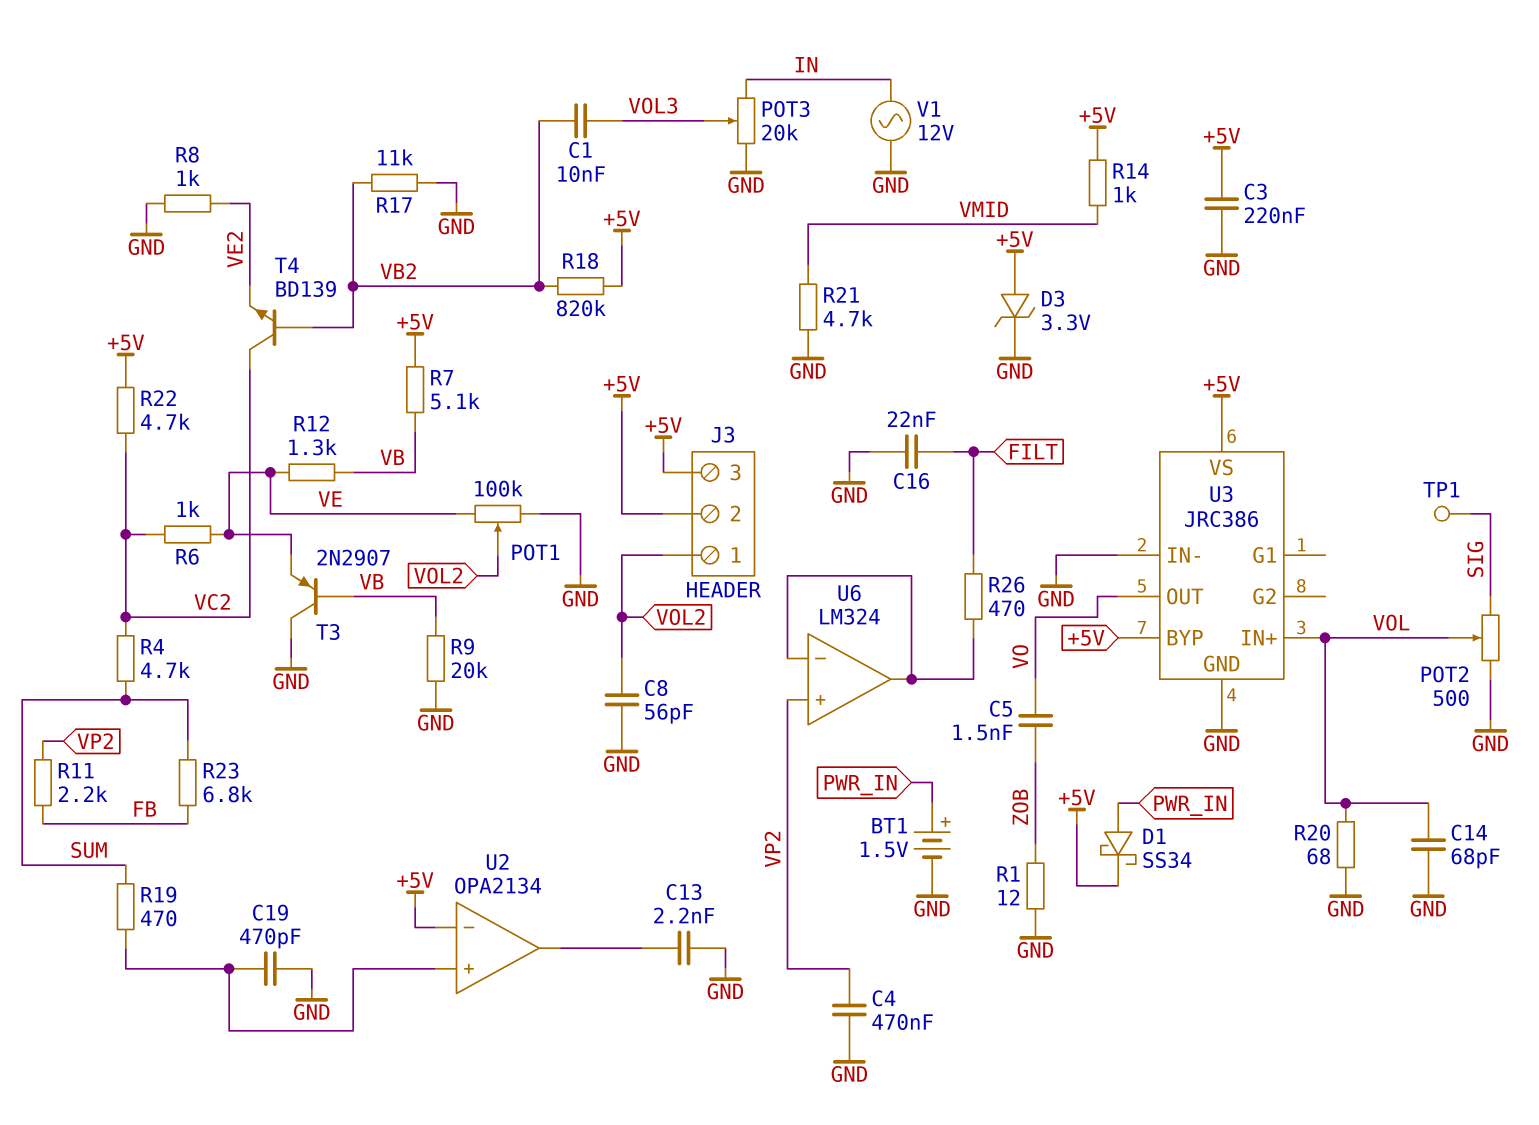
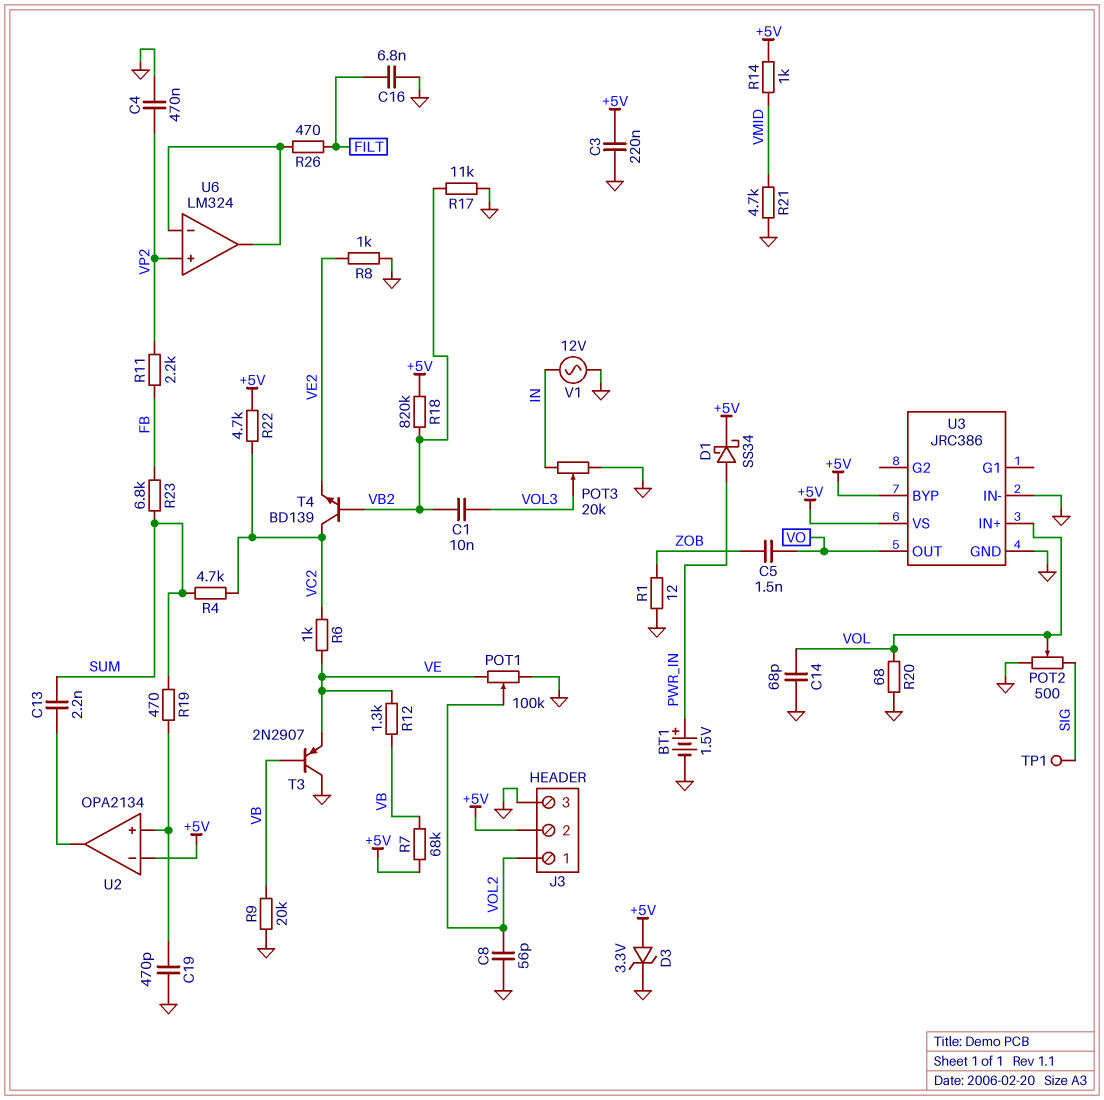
C13: 2.2nF (GND, U2/out) -> 2.2nF (SUM, U2/out)
C16: 22nF (FILT, GND) -> 6.8nF (FILT, GND)
J3 pin 3: +5V -> GND
R7: 5.1k (+5V, VB) -> 68k (+5V, VB)

